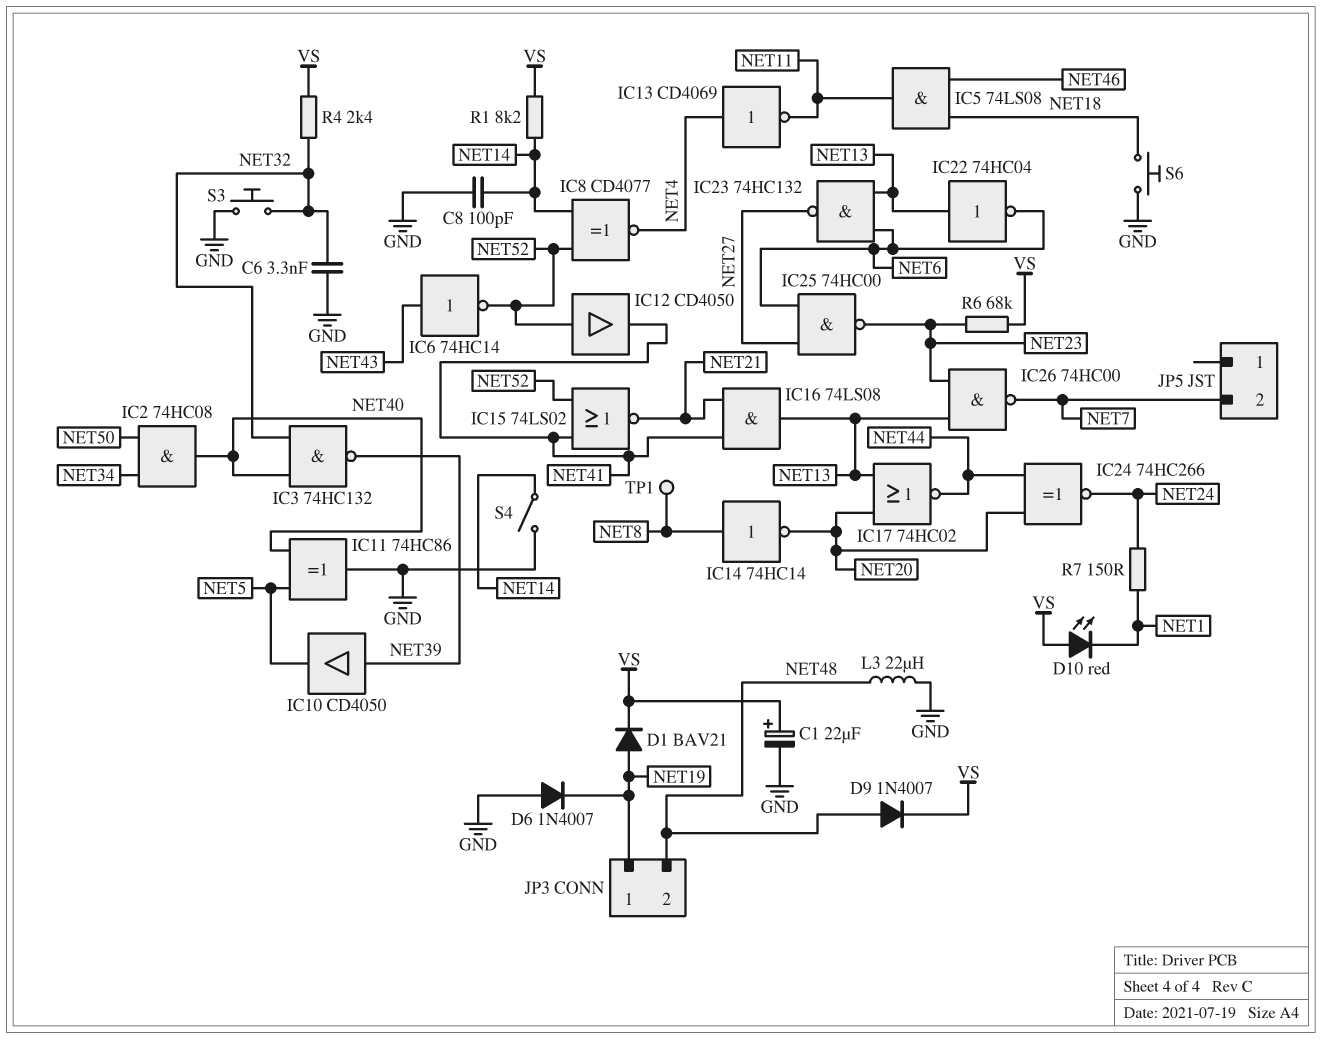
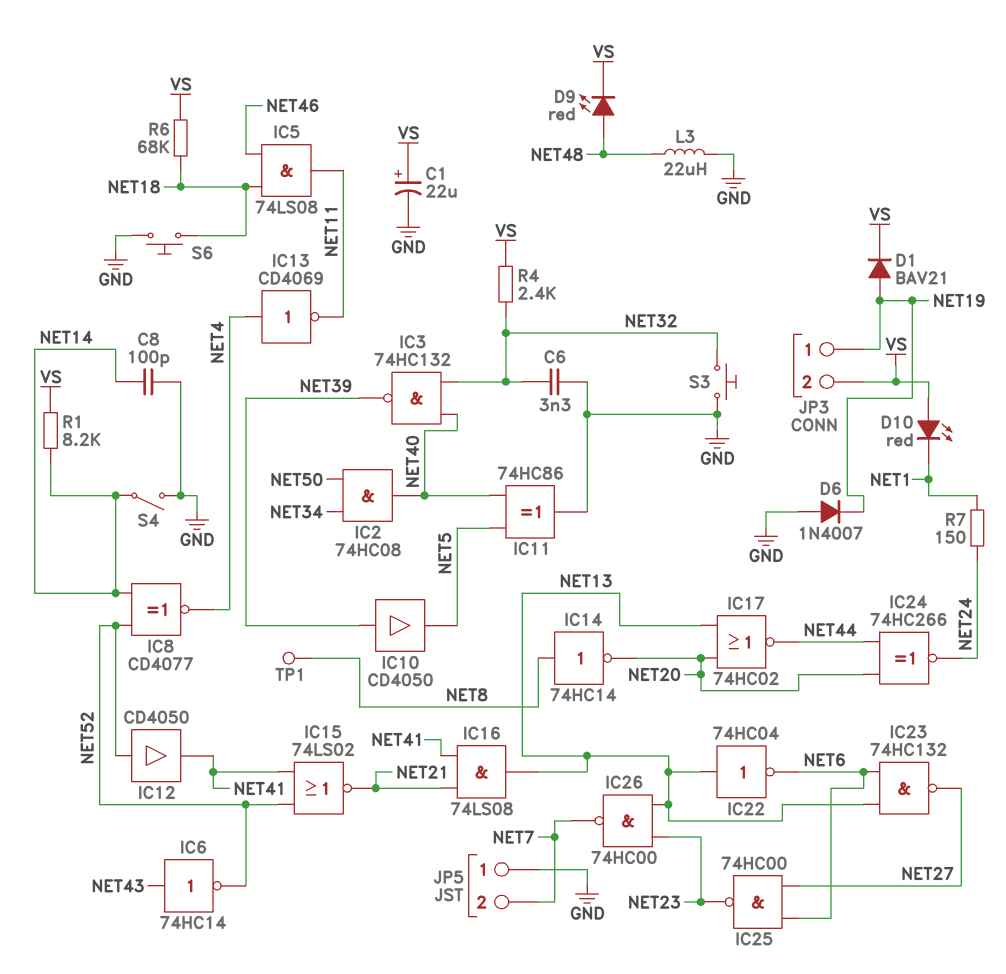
D9: diode 1N4007 (A NET48, K VS) -> LED red (A NET48, K VS)
JP3 pin 2: NET48 -> VS
JP5 pin 1: none -> GND
R6: 68k (NET23, VS) -> 68k (NET18, VS)

